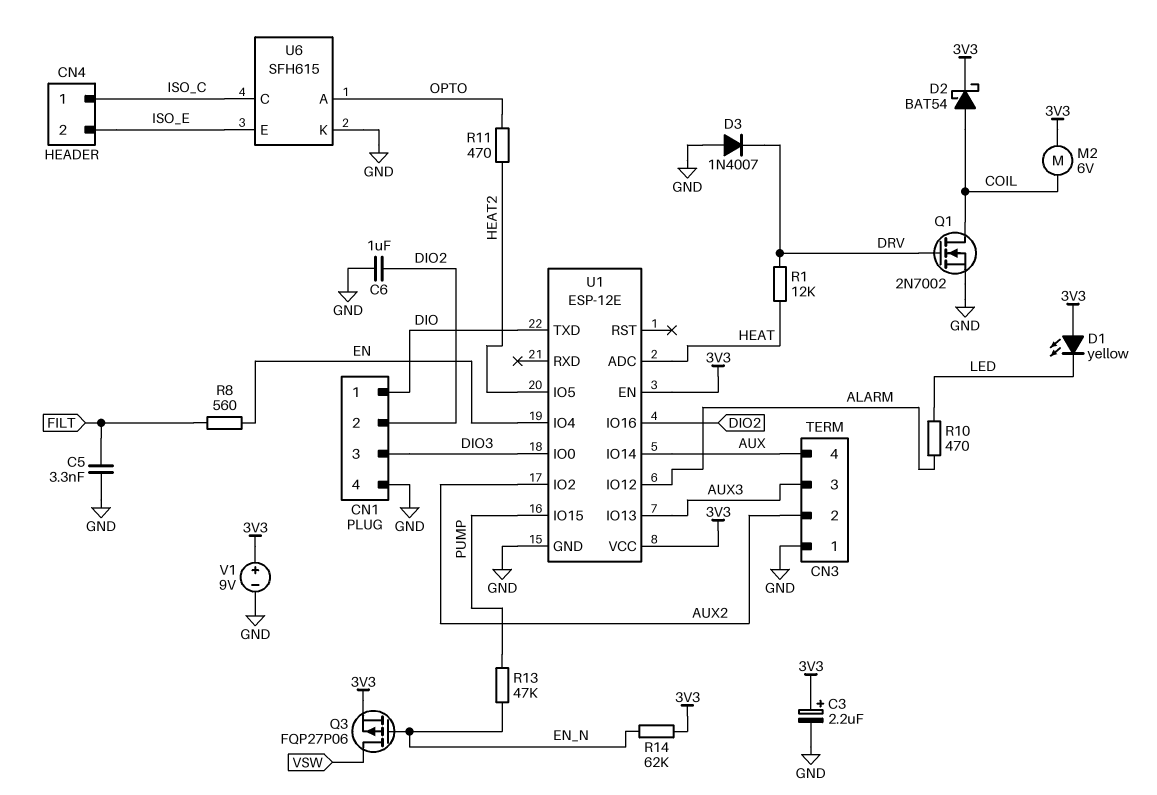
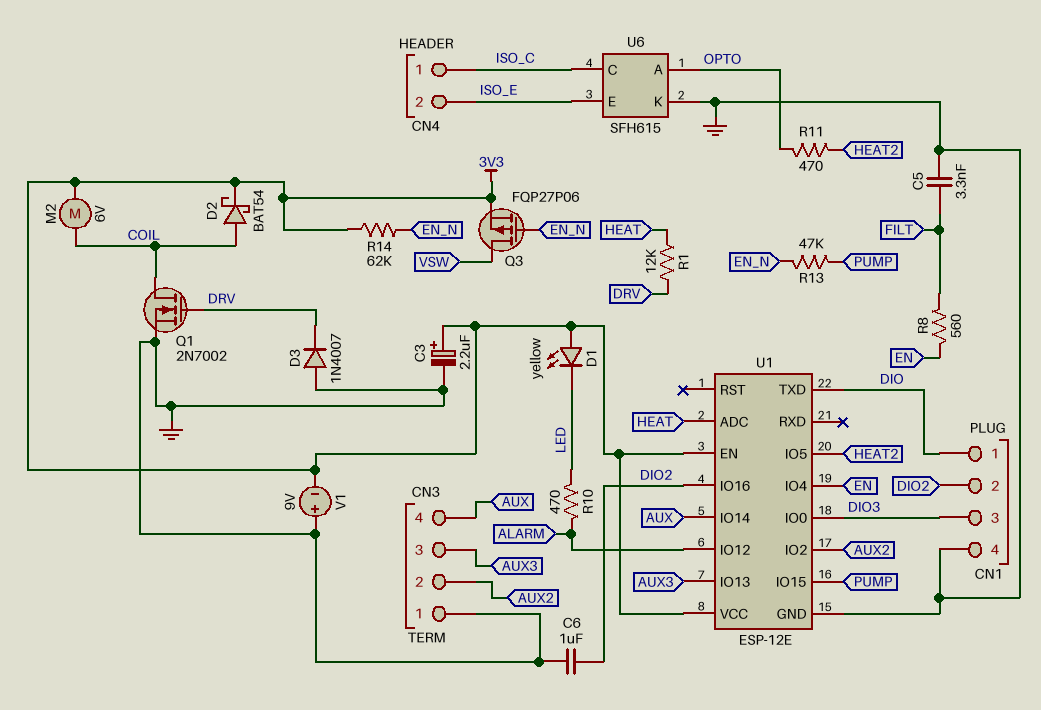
V1: 9V (plus 3V3, minus GND) -> 9V (plus GND, minus 3V3)

